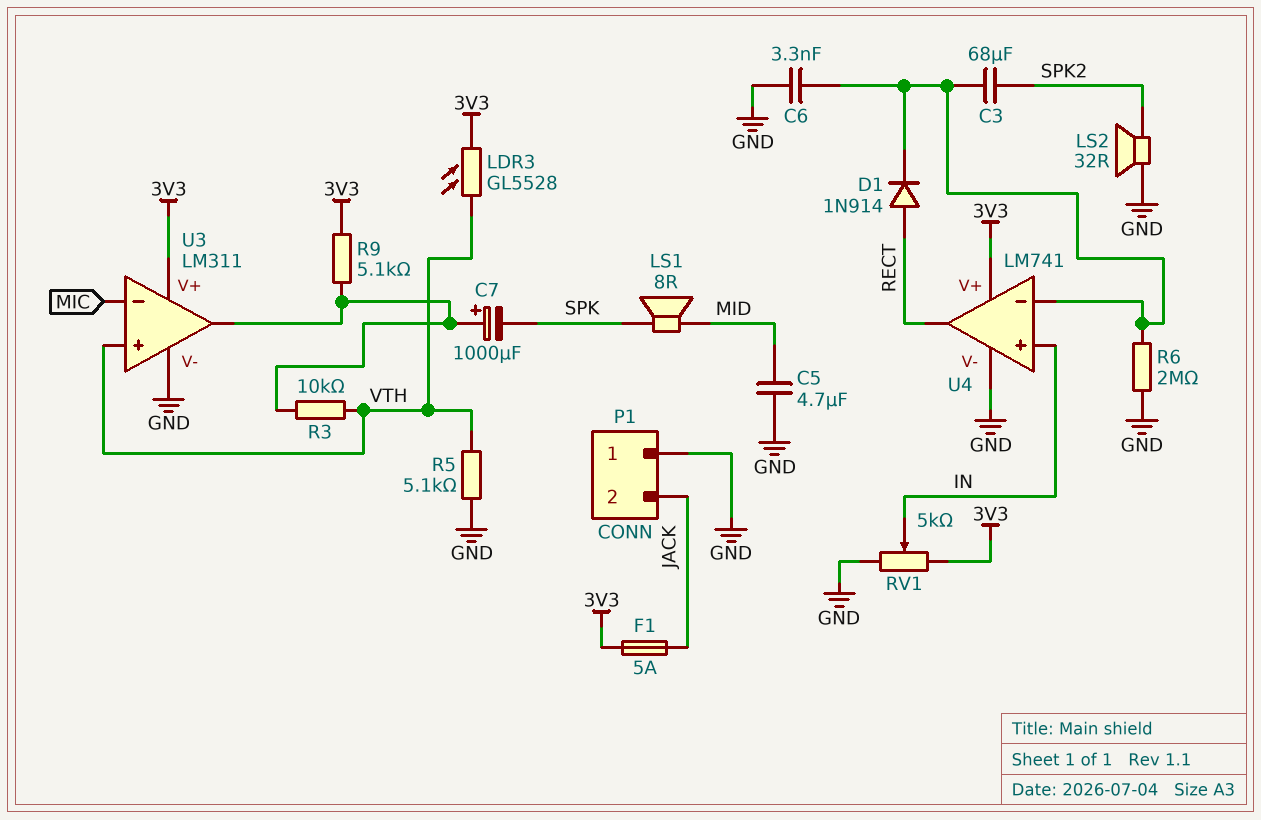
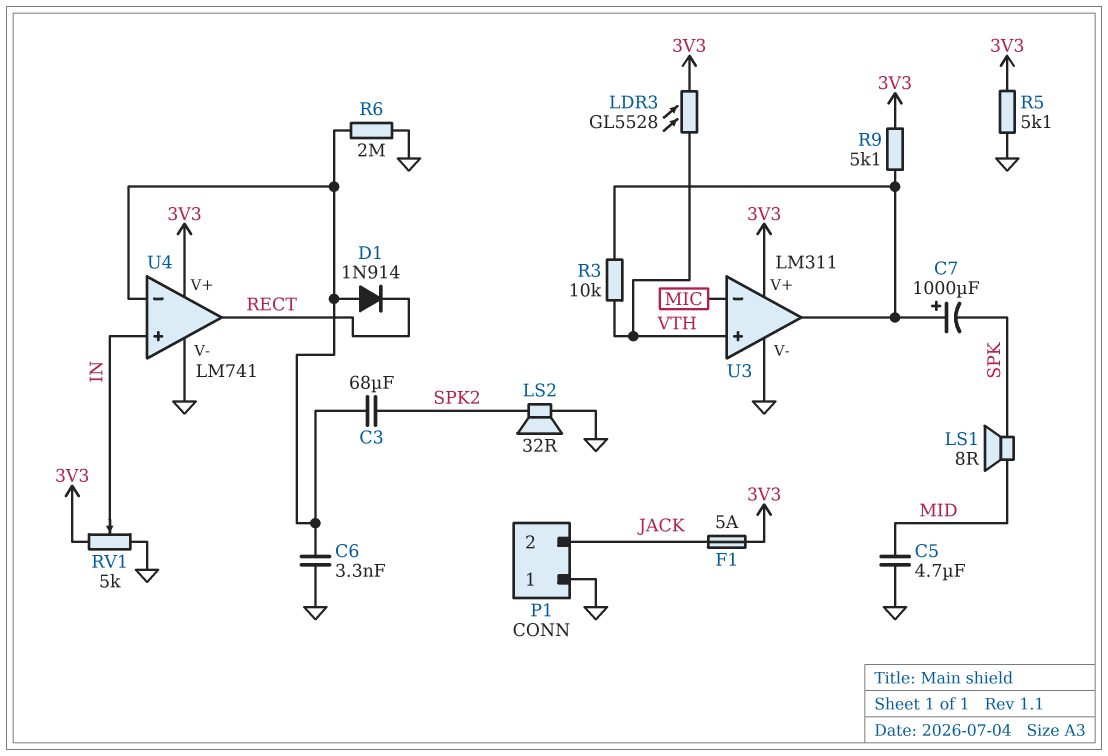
D1: diode 1N914 (A RECT, K U4/in-) -> diode 1N914 (A U4/in-, K RECT)
R5: 5.1k (GND, VTH) -> 5.1k (3V3, GND)

